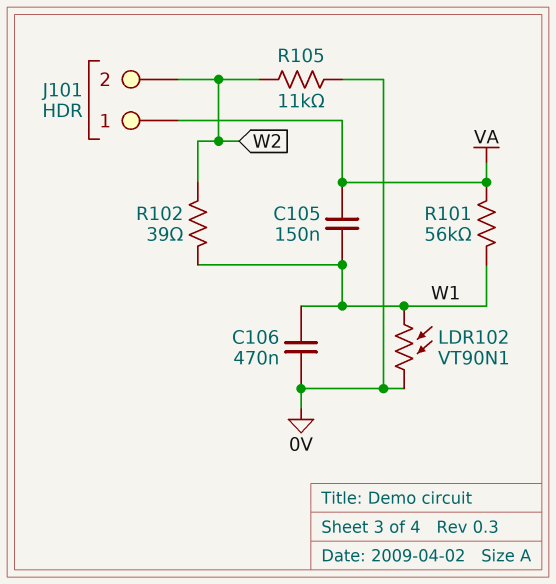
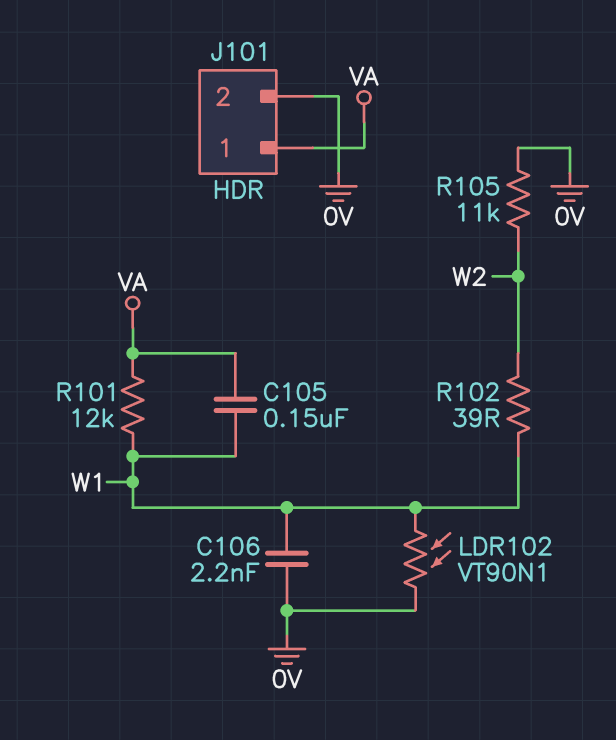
C106: 470nF (0V, W1) -> 2.2nF (0V, W1)
J101 pin 2: W2 -> 0V
R101: 56k (VA, W1) -> 12k (VA, W1)

